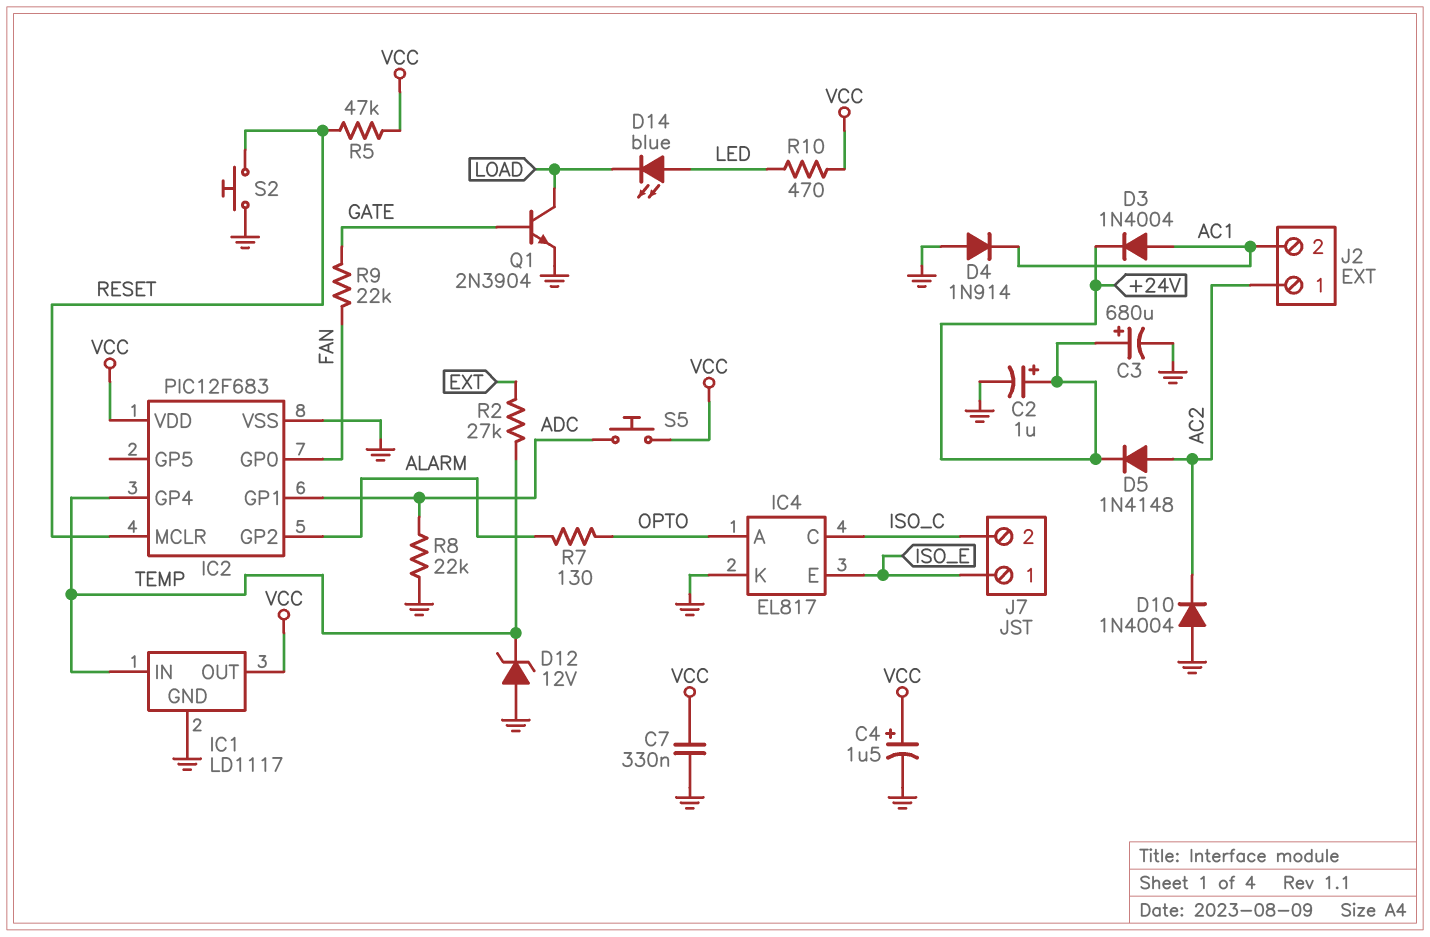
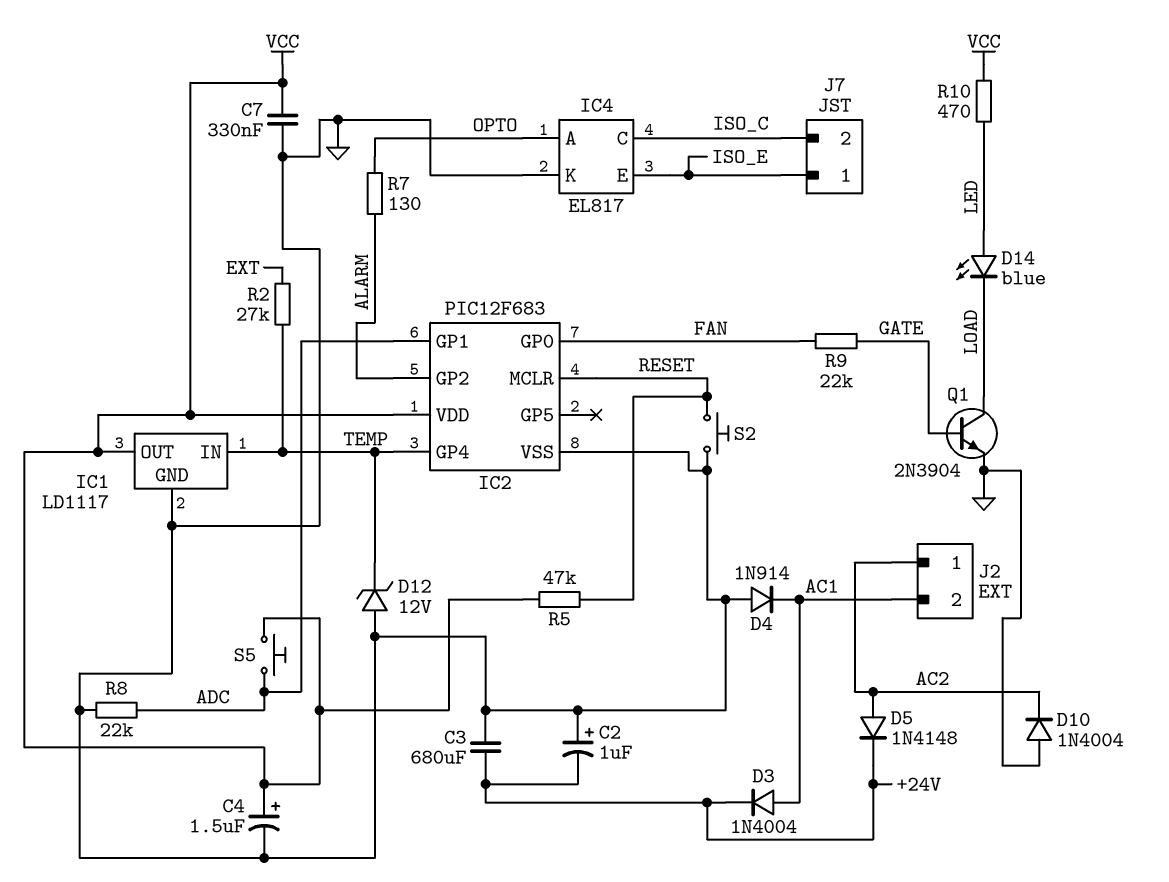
C2: 1uF (plus +24V, minus GND) -> 1uF (plus GND, minus +24V)
C3: 680uF (plus +24V, minus GND) -> 680uF (+24V, GND)

